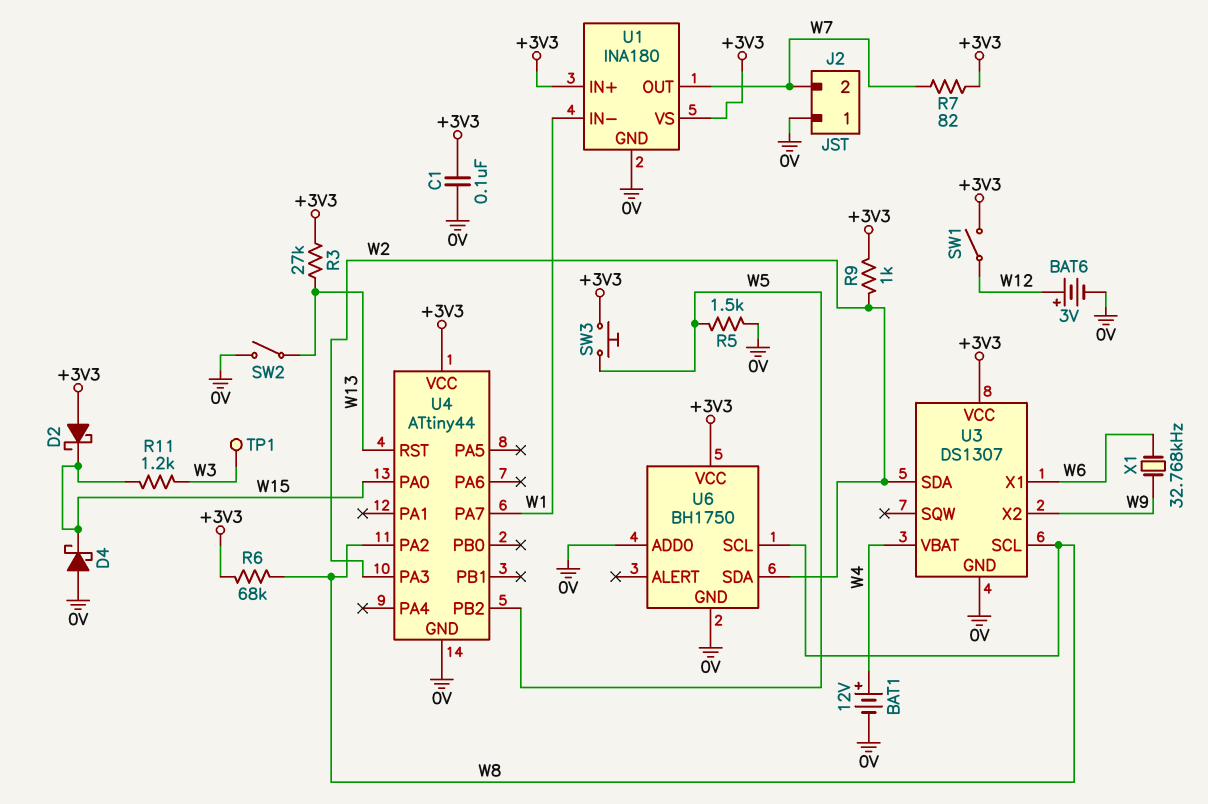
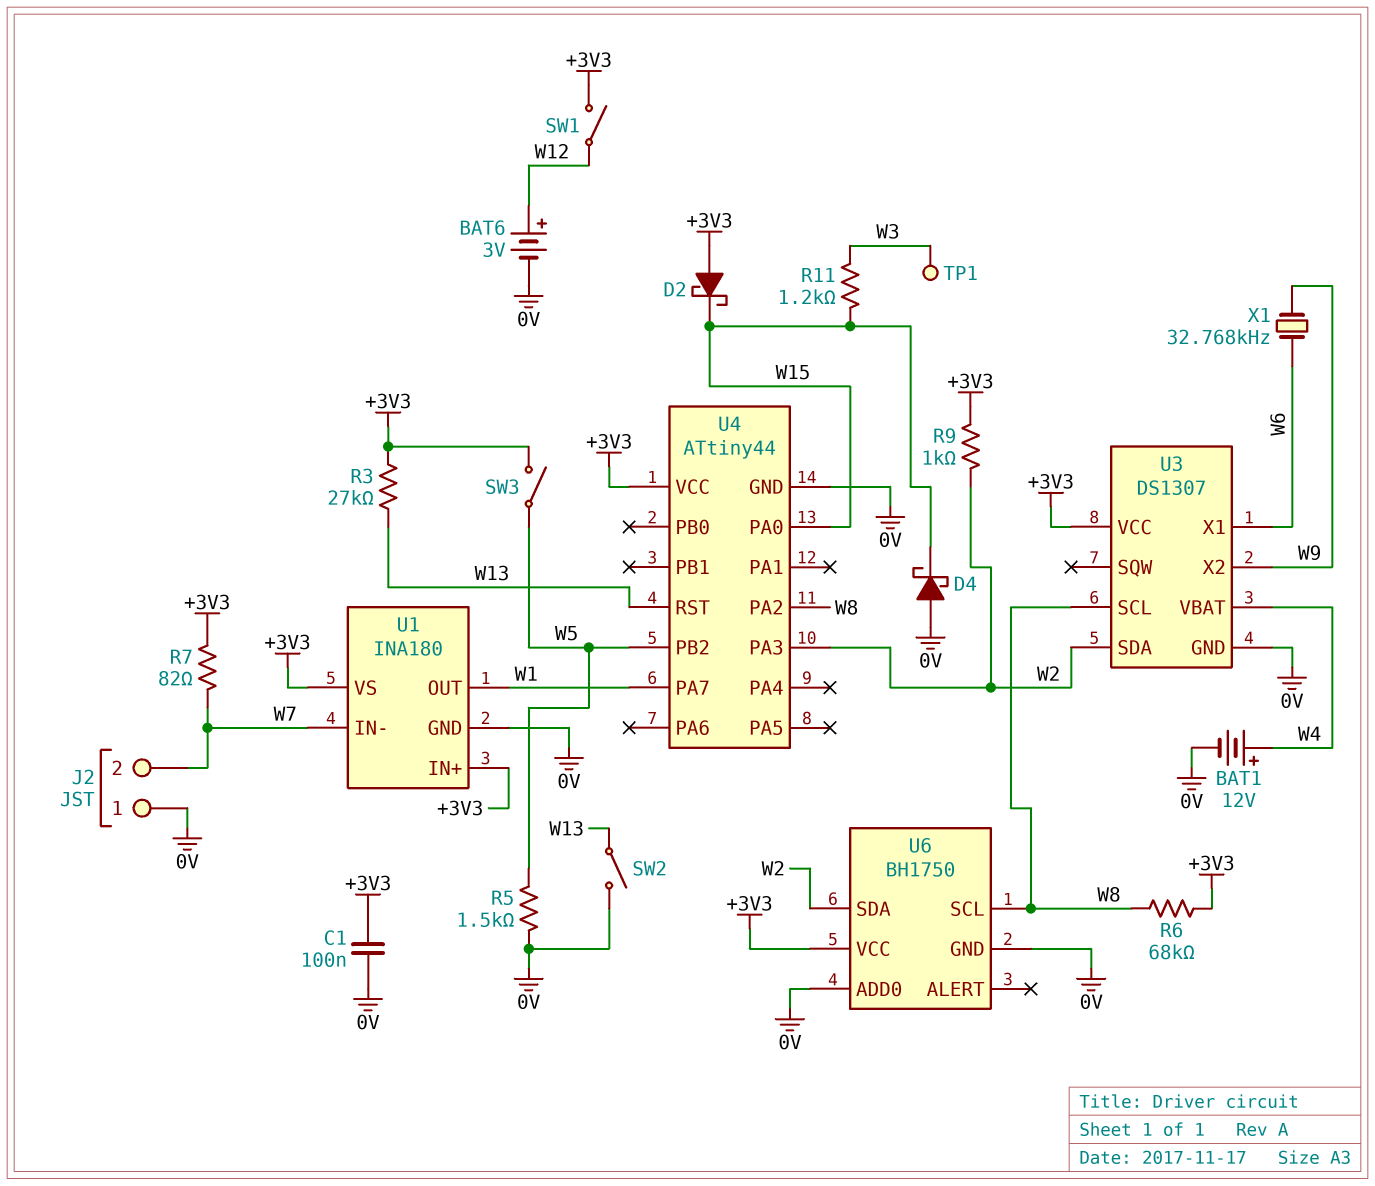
SW3: button (+3V3, W5) -> switch (+3V3, W5)
U1 pin IN-: W1 -> W7
U1 pin OUT: W7 -> W1

